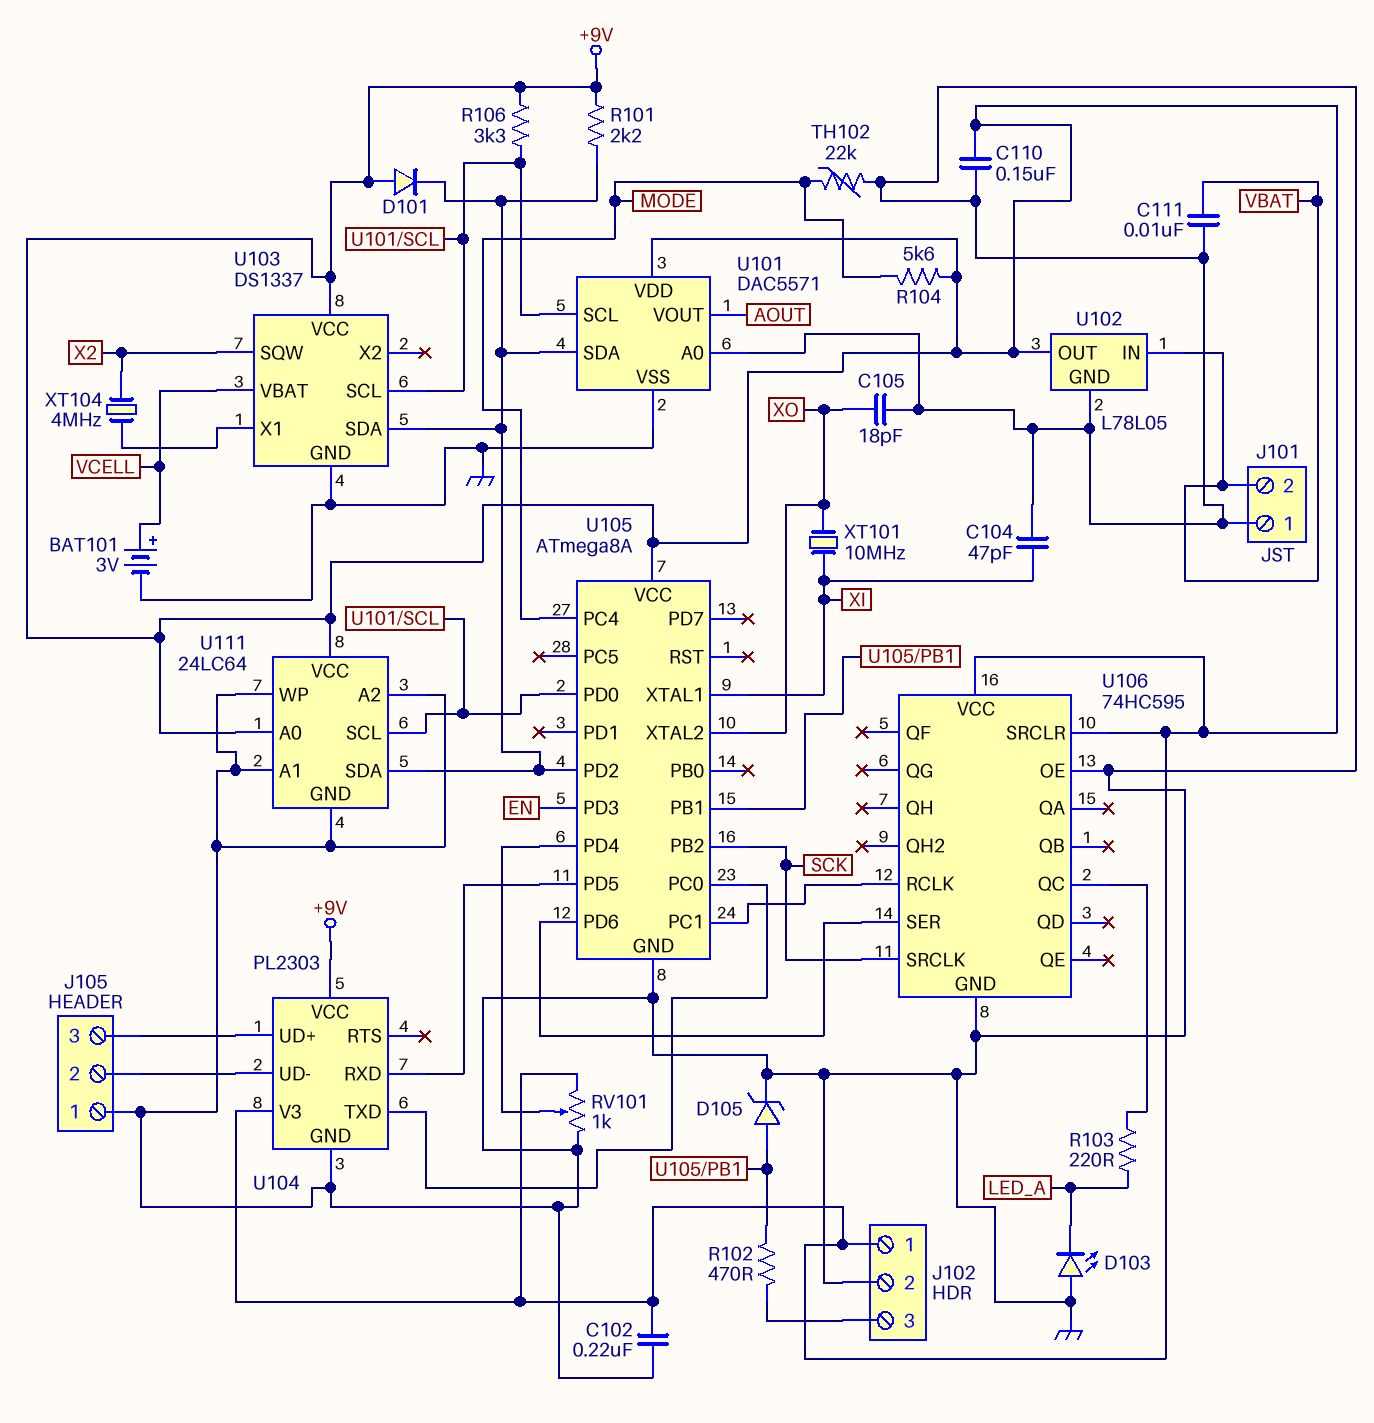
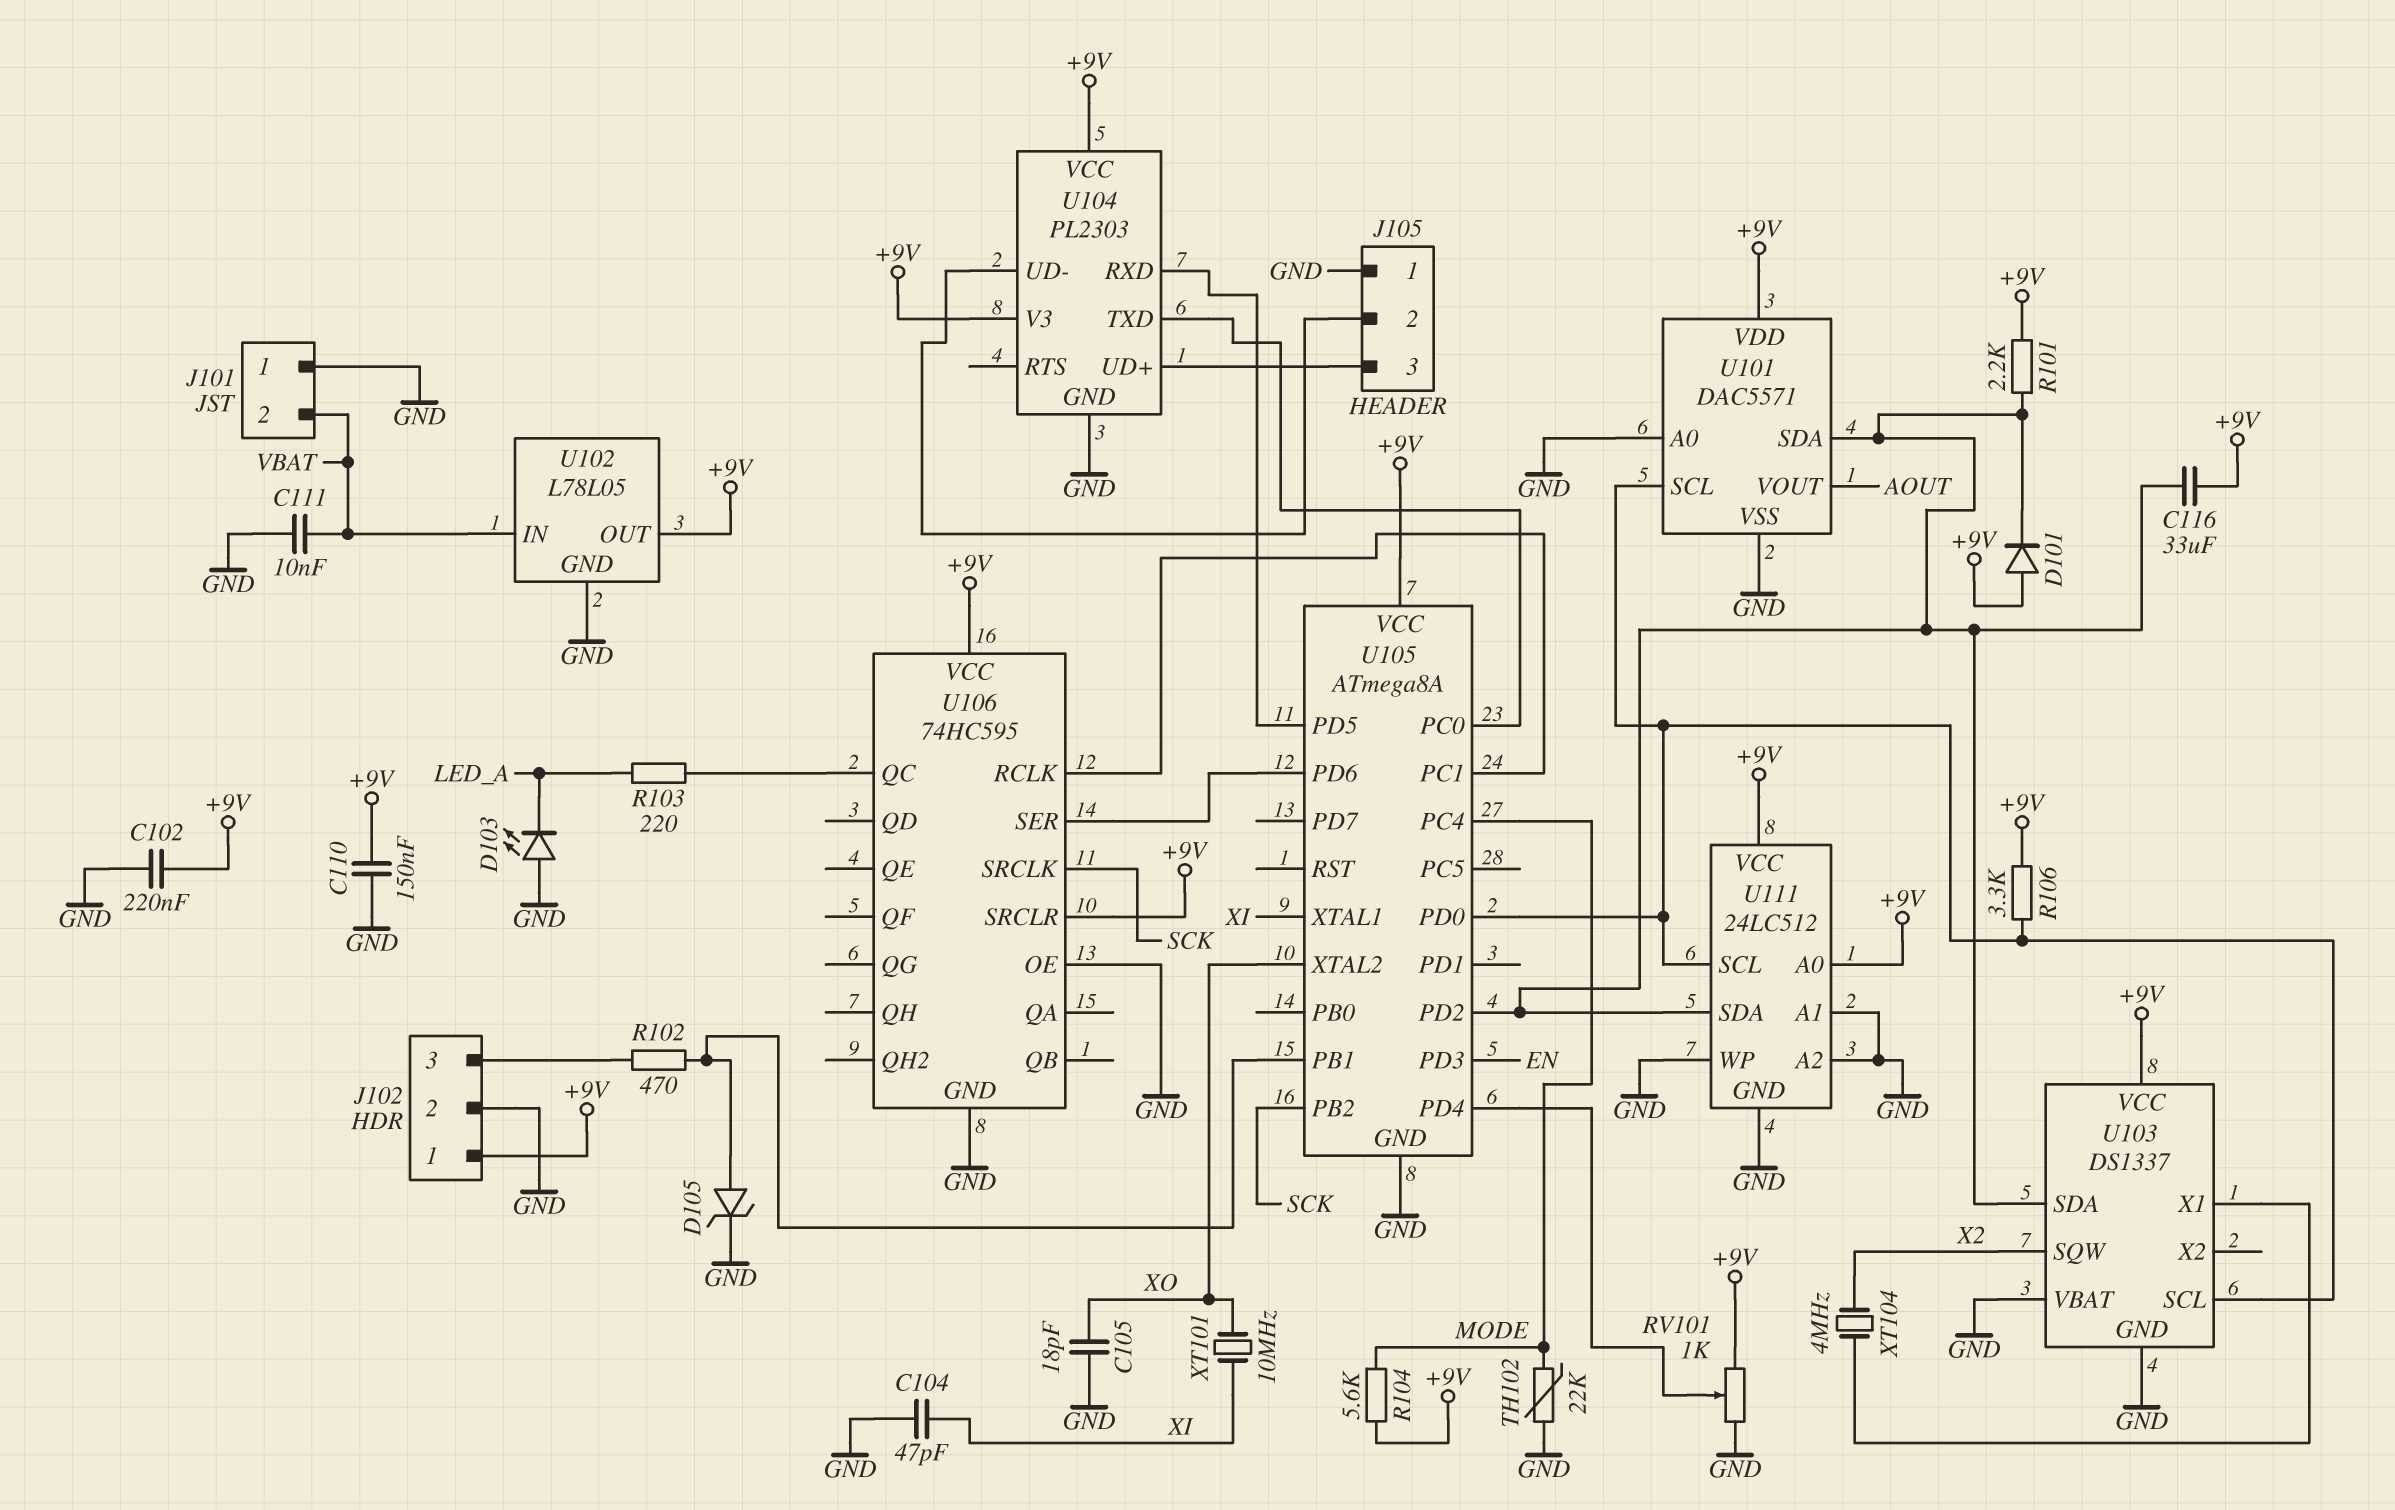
BAT101: 3V (plus VCELL, minus GND) -> none
C116: none -> 33uF (+9V, U101/SDA)
U103 pin VBAT: VCELL -> GND
U111: 24LC64 -> 24LC512

